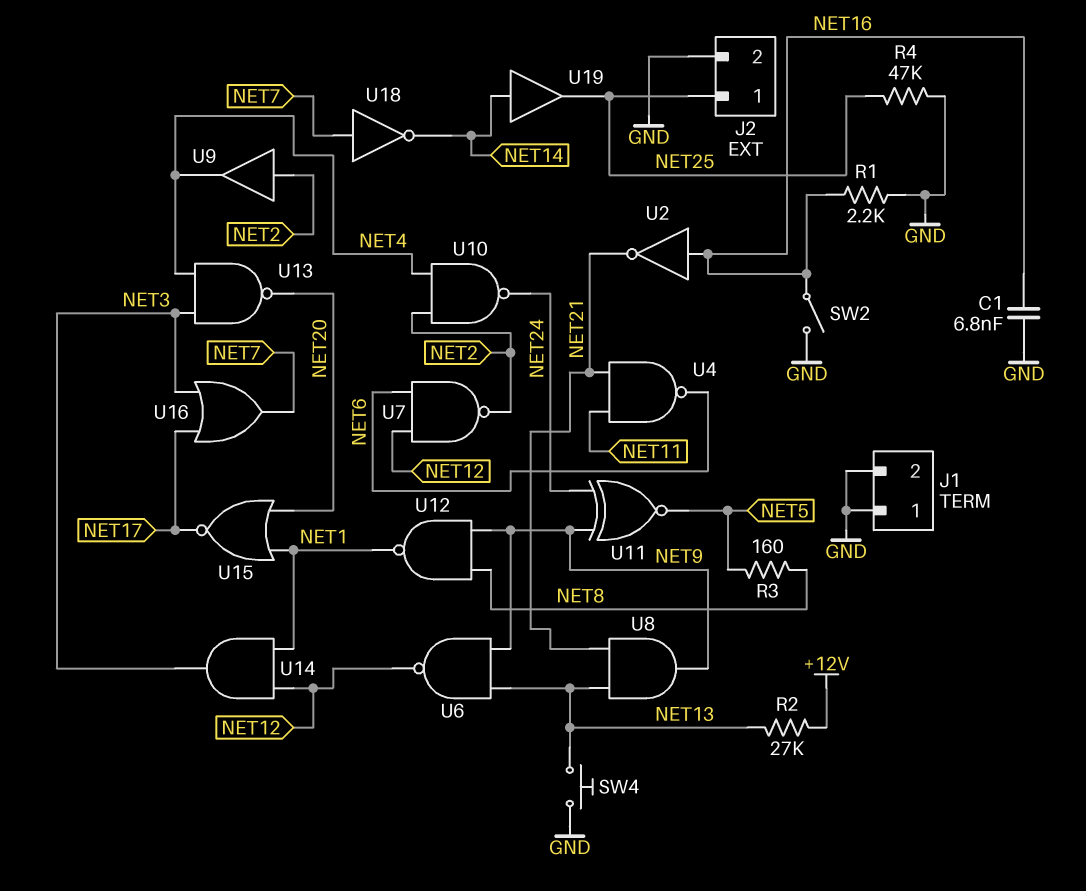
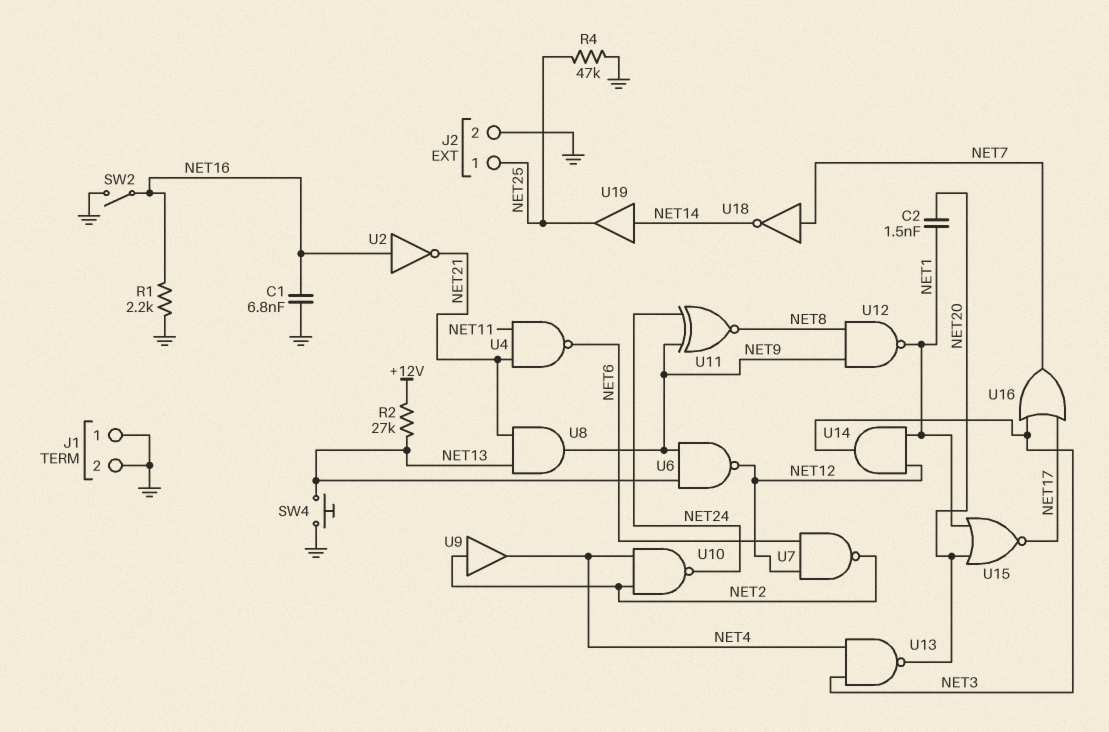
C2: none -> 1.5nF (NET1, NET20)
R3: 160 (NET5, NET8) -> none
U11: XNOR (in NET9, in NET24, out NET5) -> XNOR (in NET9, in NET24, out NET8)

